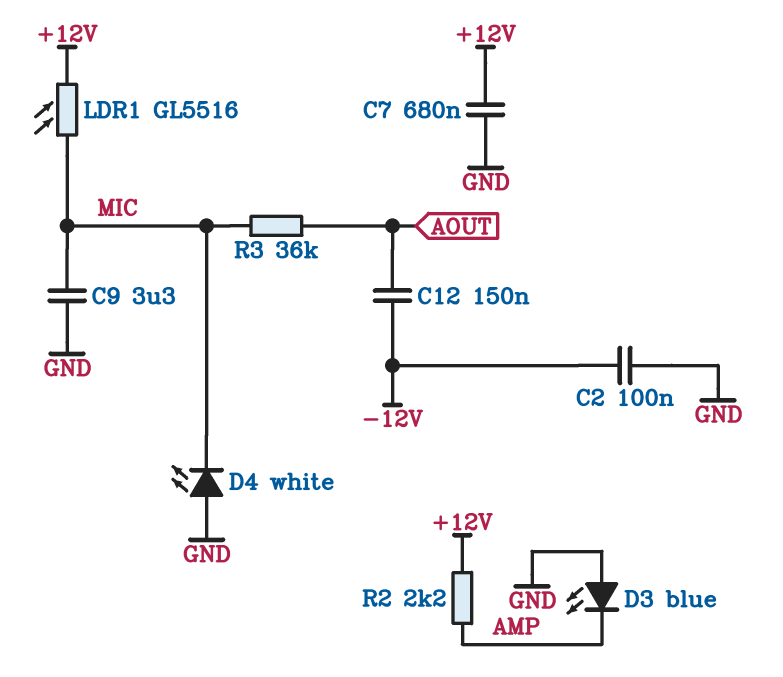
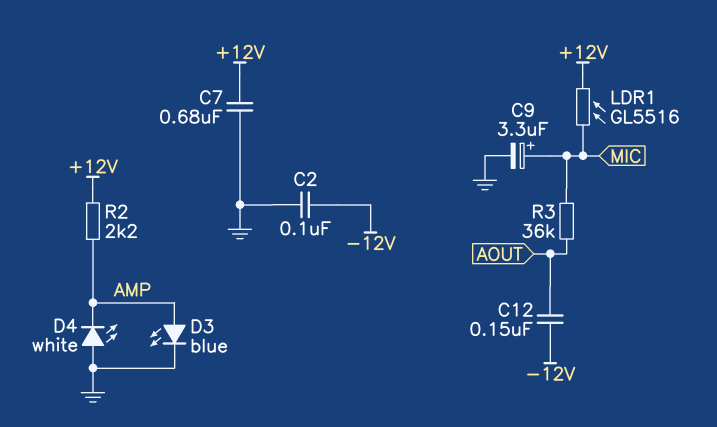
C9: 3.3uF (GND, MIC) -> 3.3uF (plus MIC, minus GND)
D3: LED blue (A GND, K AMP) -> LED blue (A AMP, K GND)
D4: LED white (A GND, K MIC) -> LED white (A GND, K AMP)

